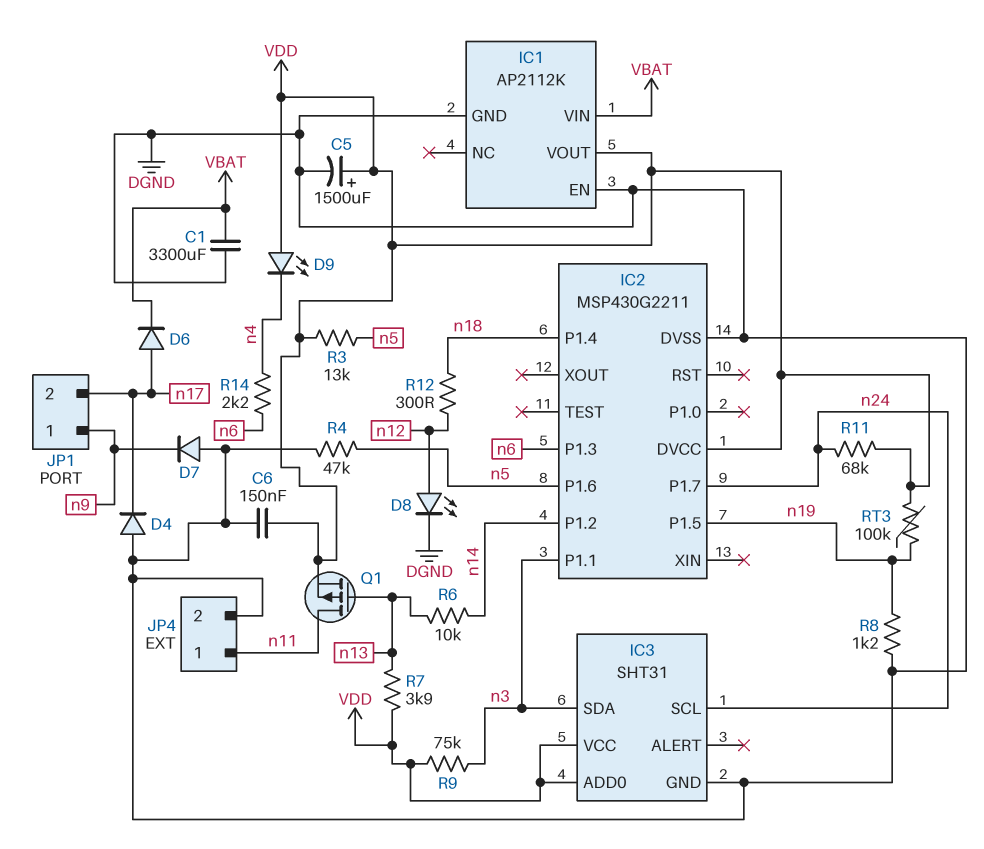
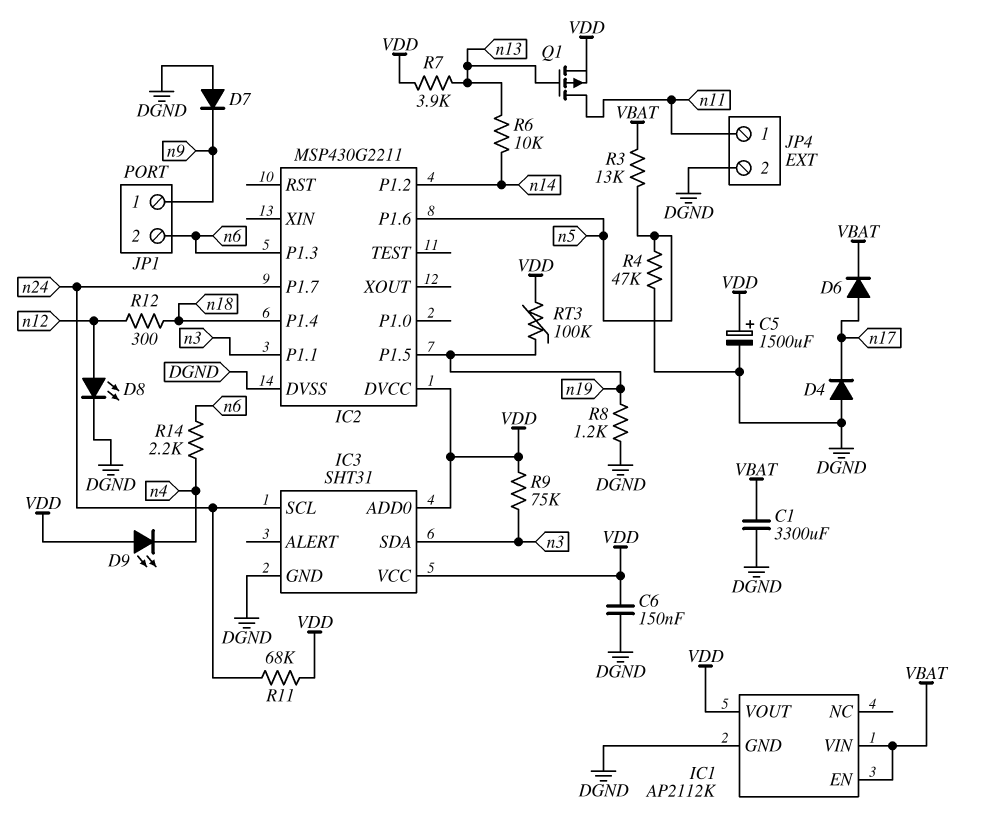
IC1 pin EN: DGND -> VBAT
JP1 pin 2: n17 -> n6
R3: 13k (VDD, n5) -> 13k (VBAT, n5)

